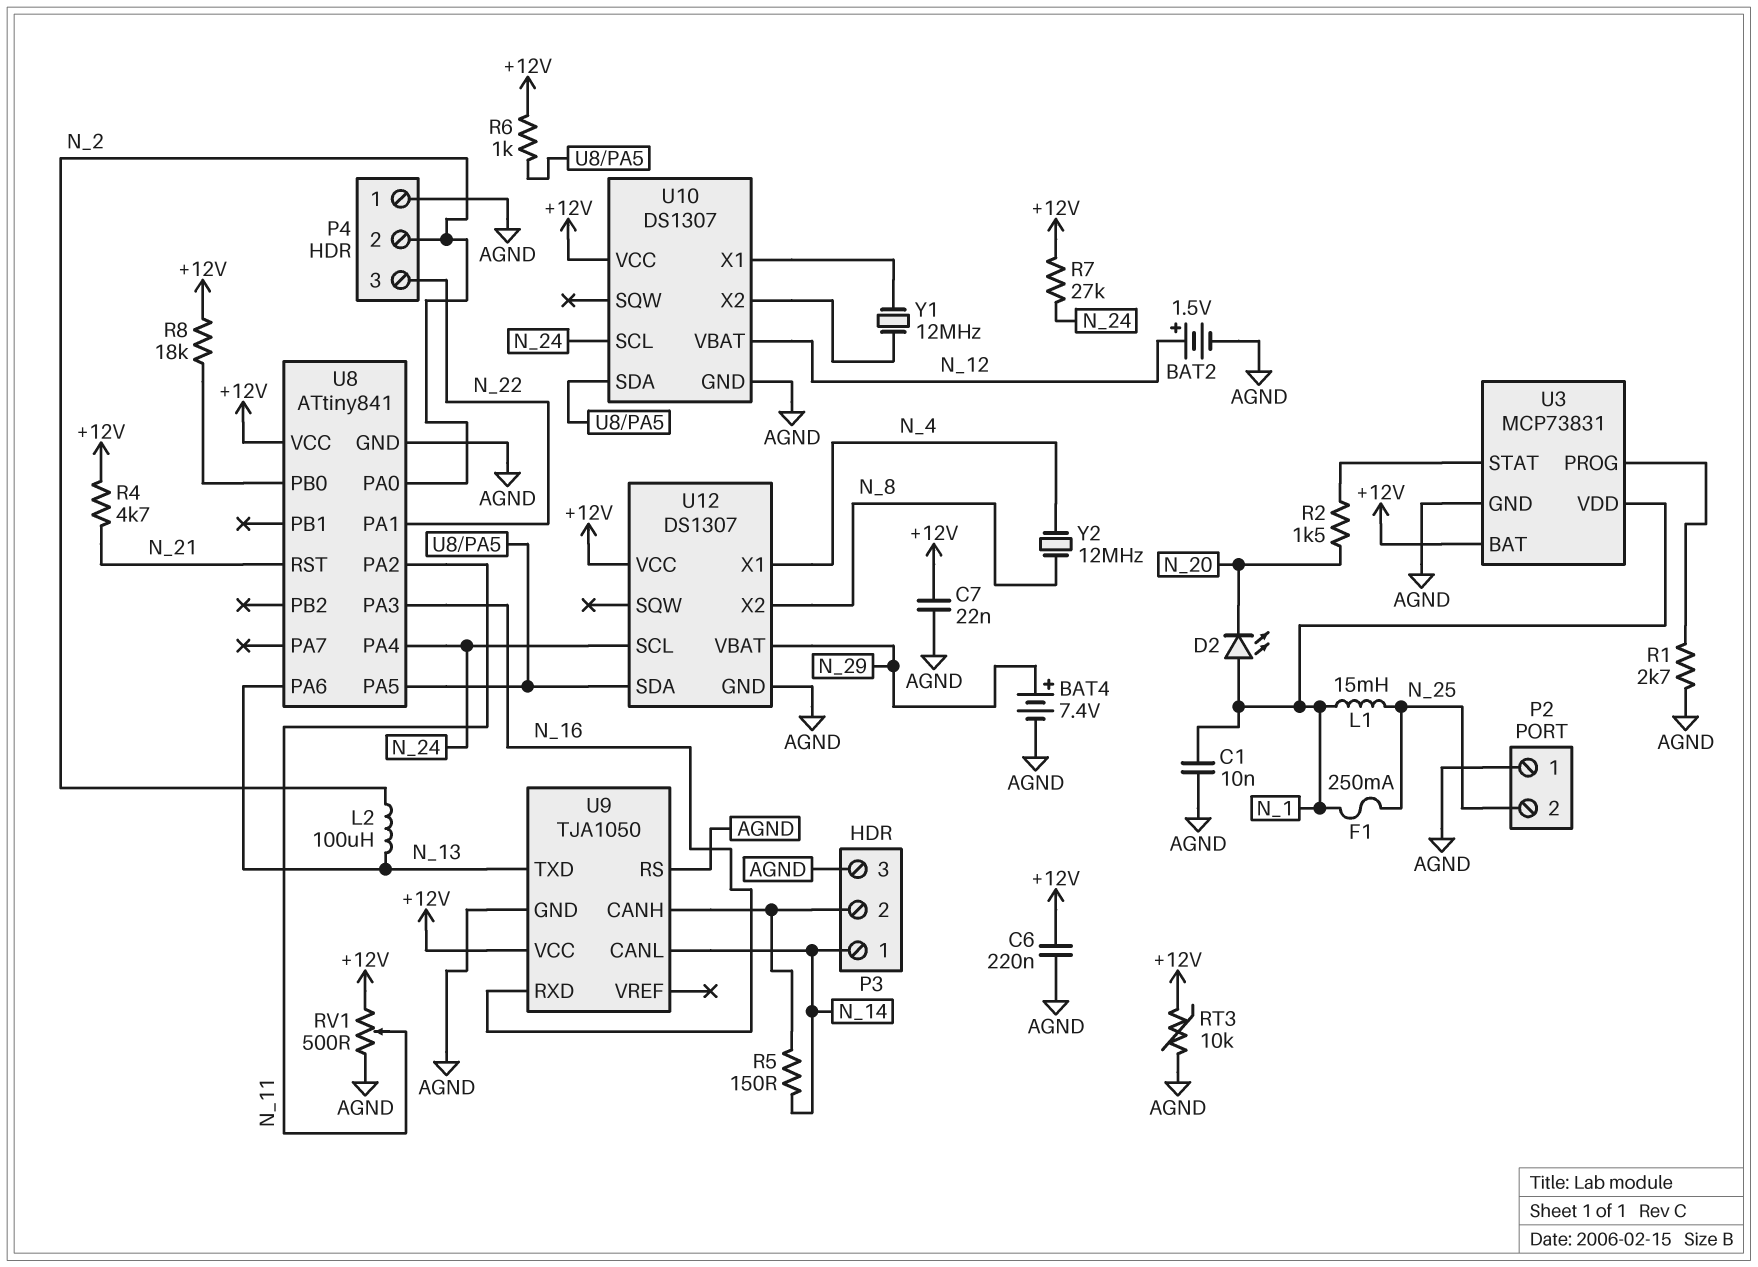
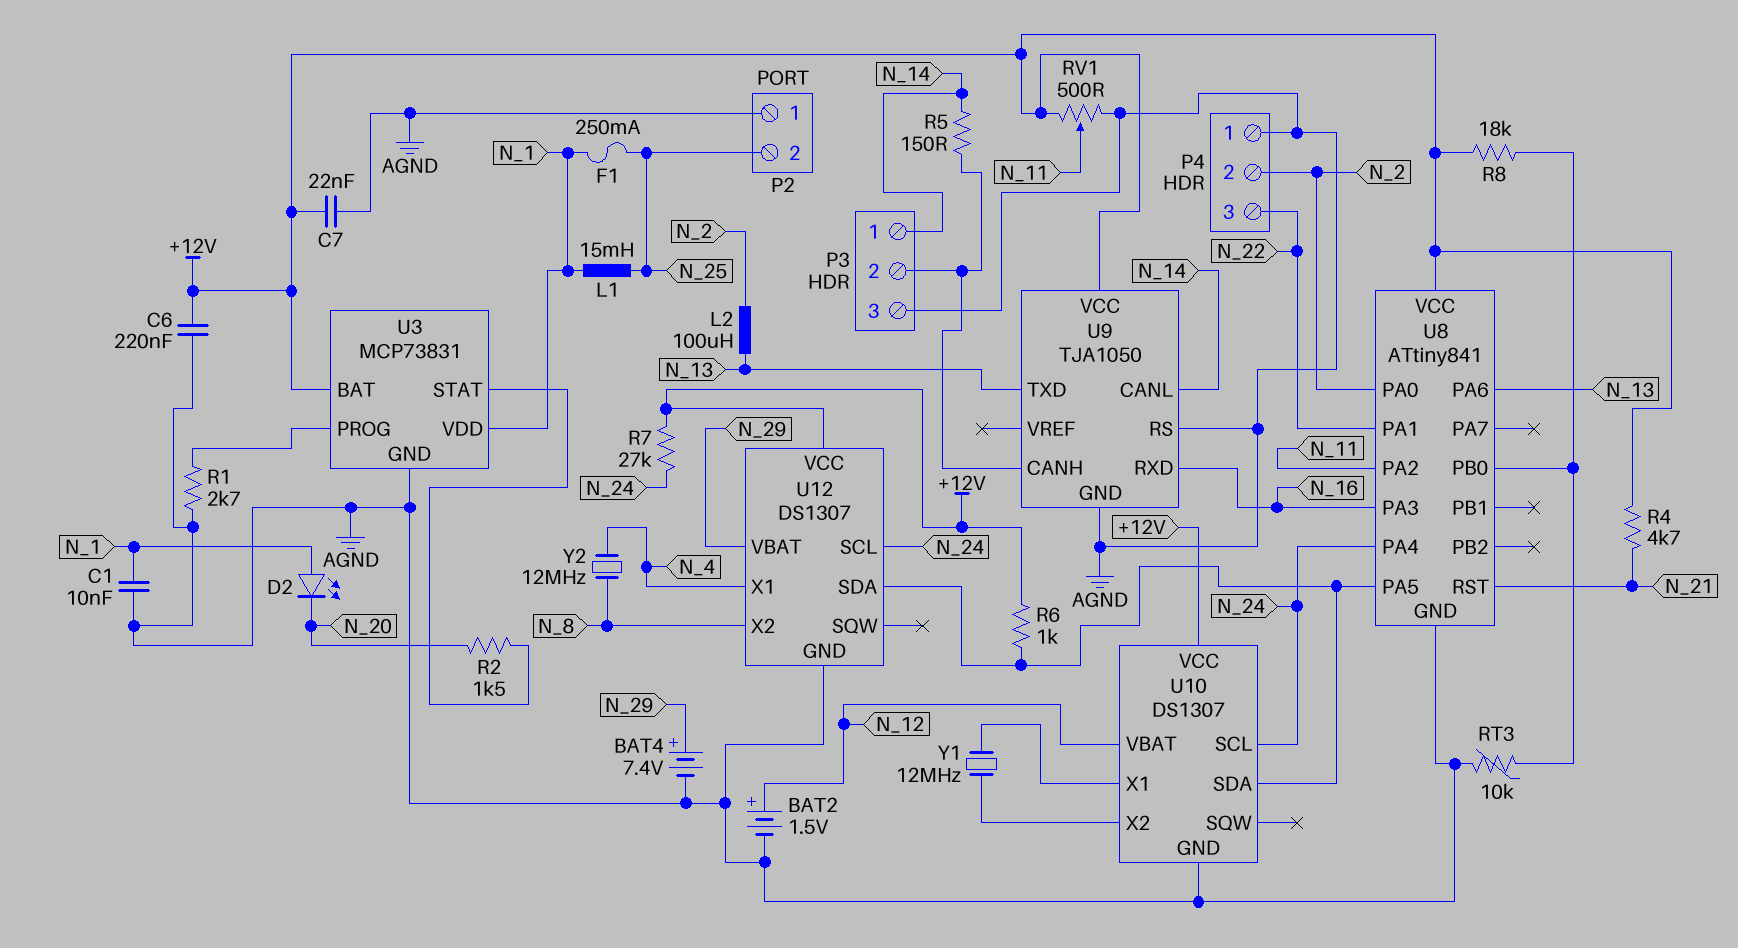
RT3: 10k (+12V, AGND) -> 10k (AGND, U8/PB0)

